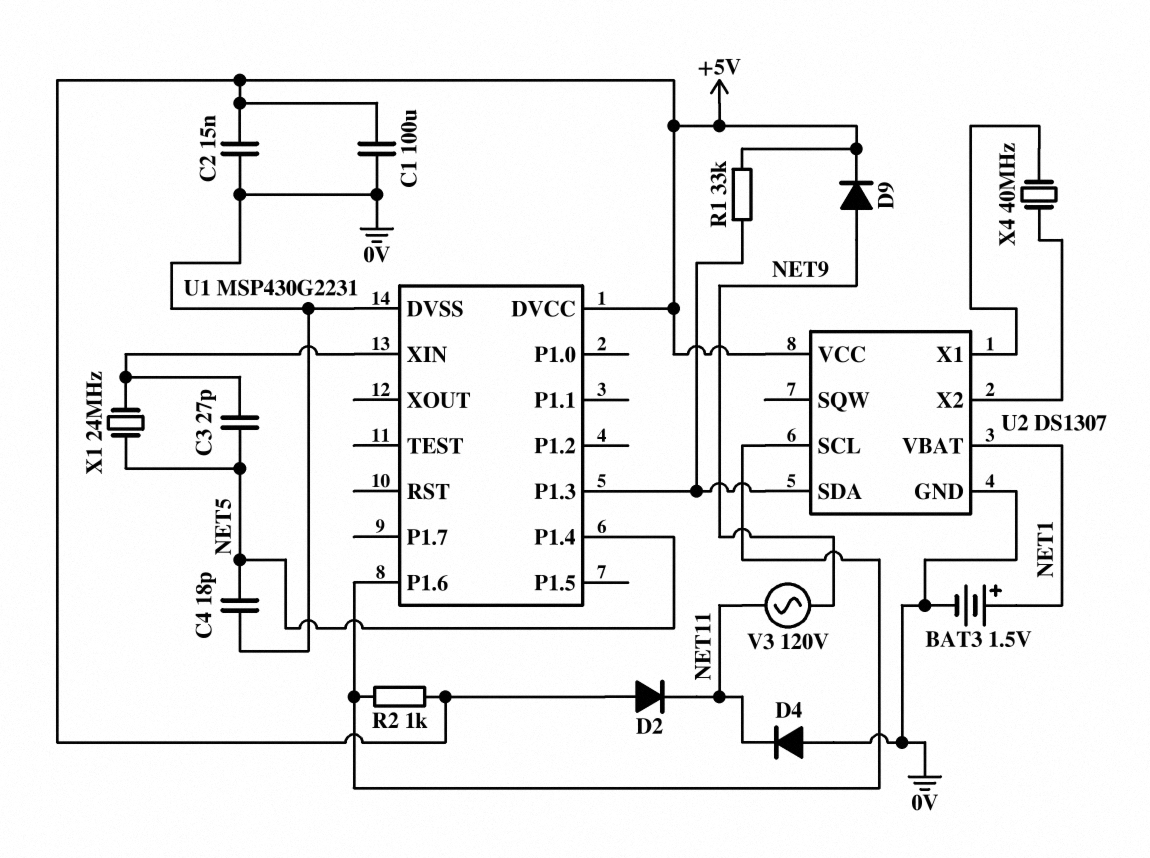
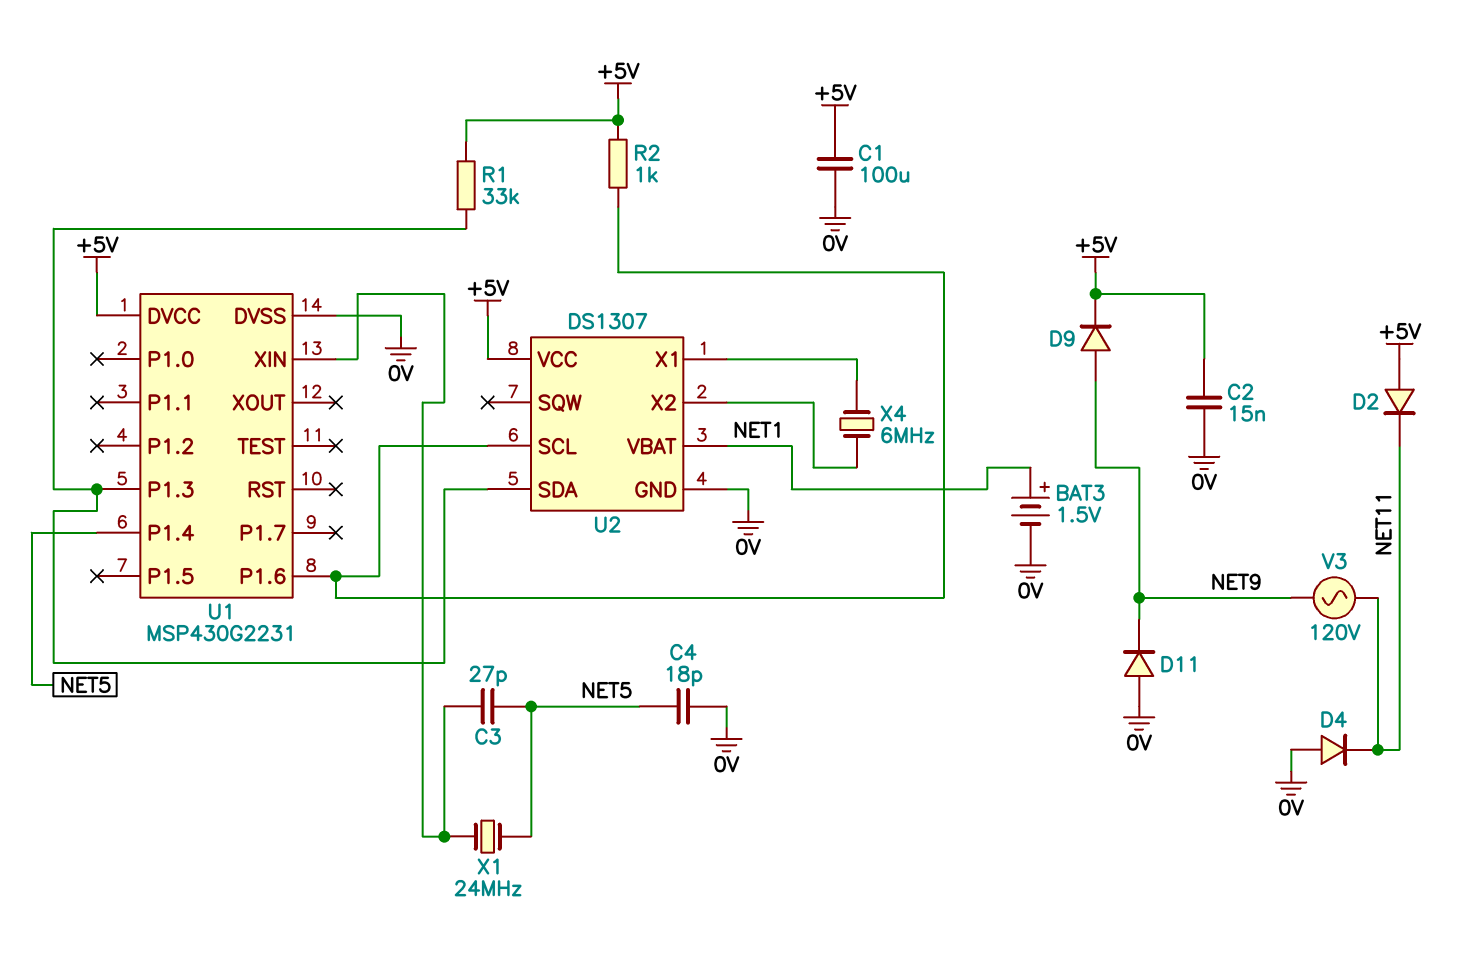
D11: none -> diode (A 0V, K NET9)
X4: 40MHz (U2/X1, U2/X2) -> 6MHz (U2/X1, U2/X2)

